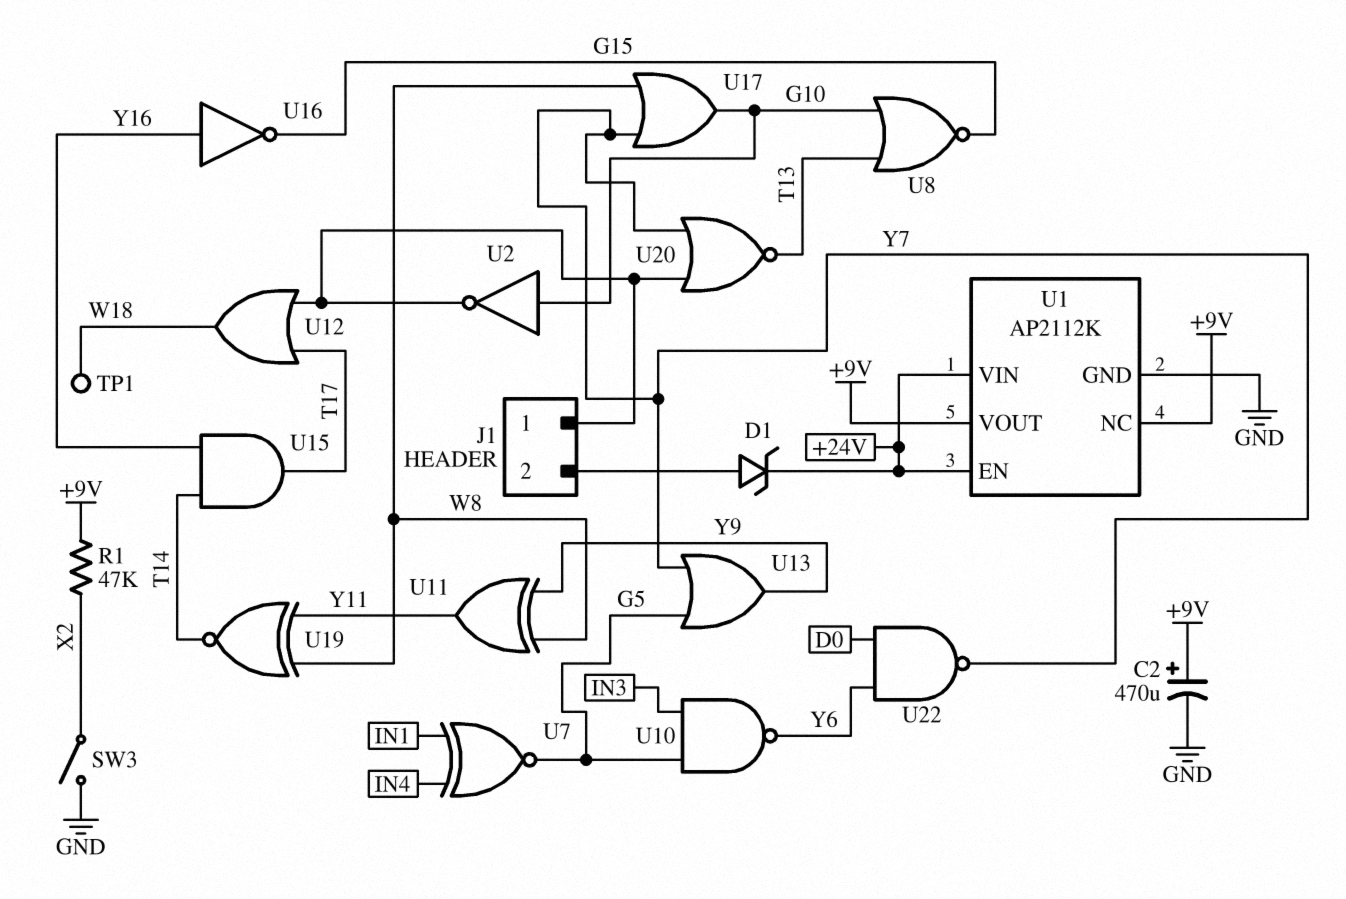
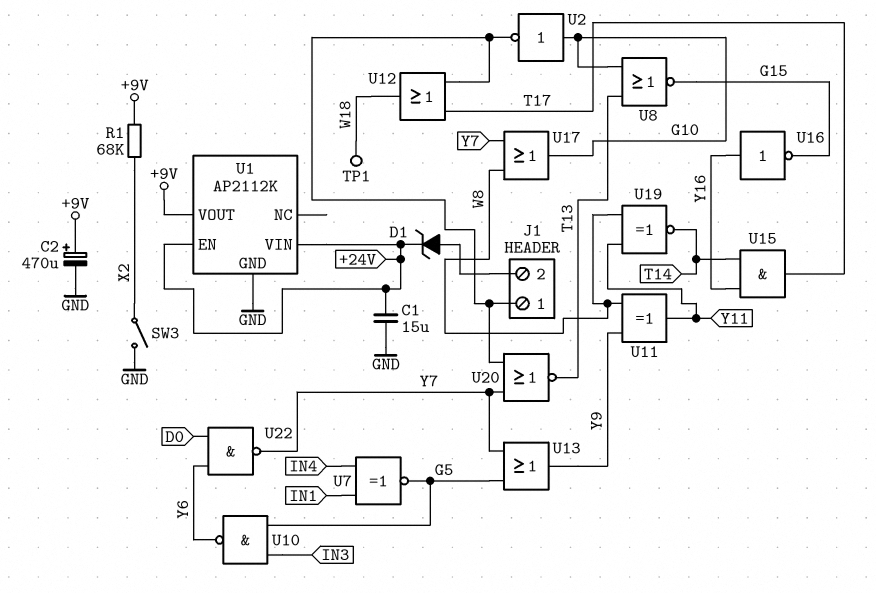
C1: none -> 15uF (+24V, GND)
R1: 47k (+9V, X2) -> 68k (+9V, X2)
U1 pin NC: +9V -> none

